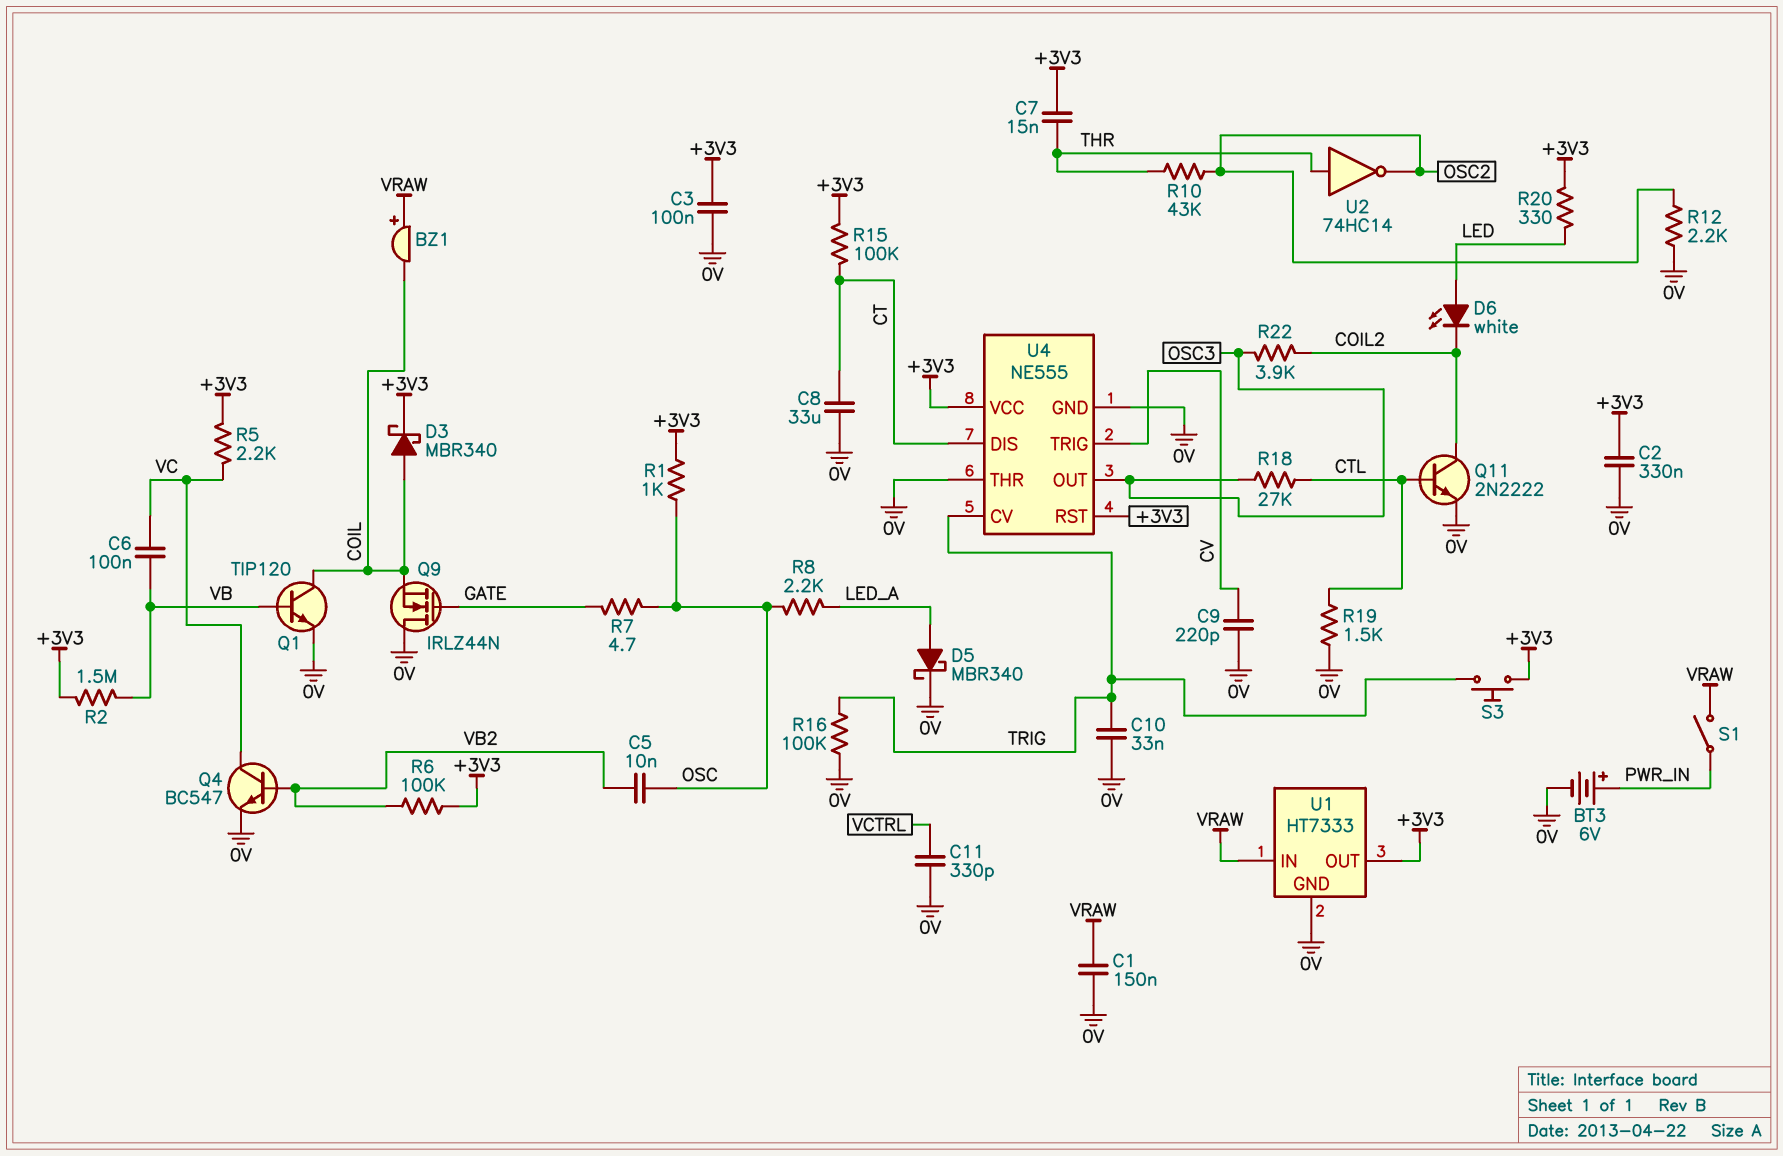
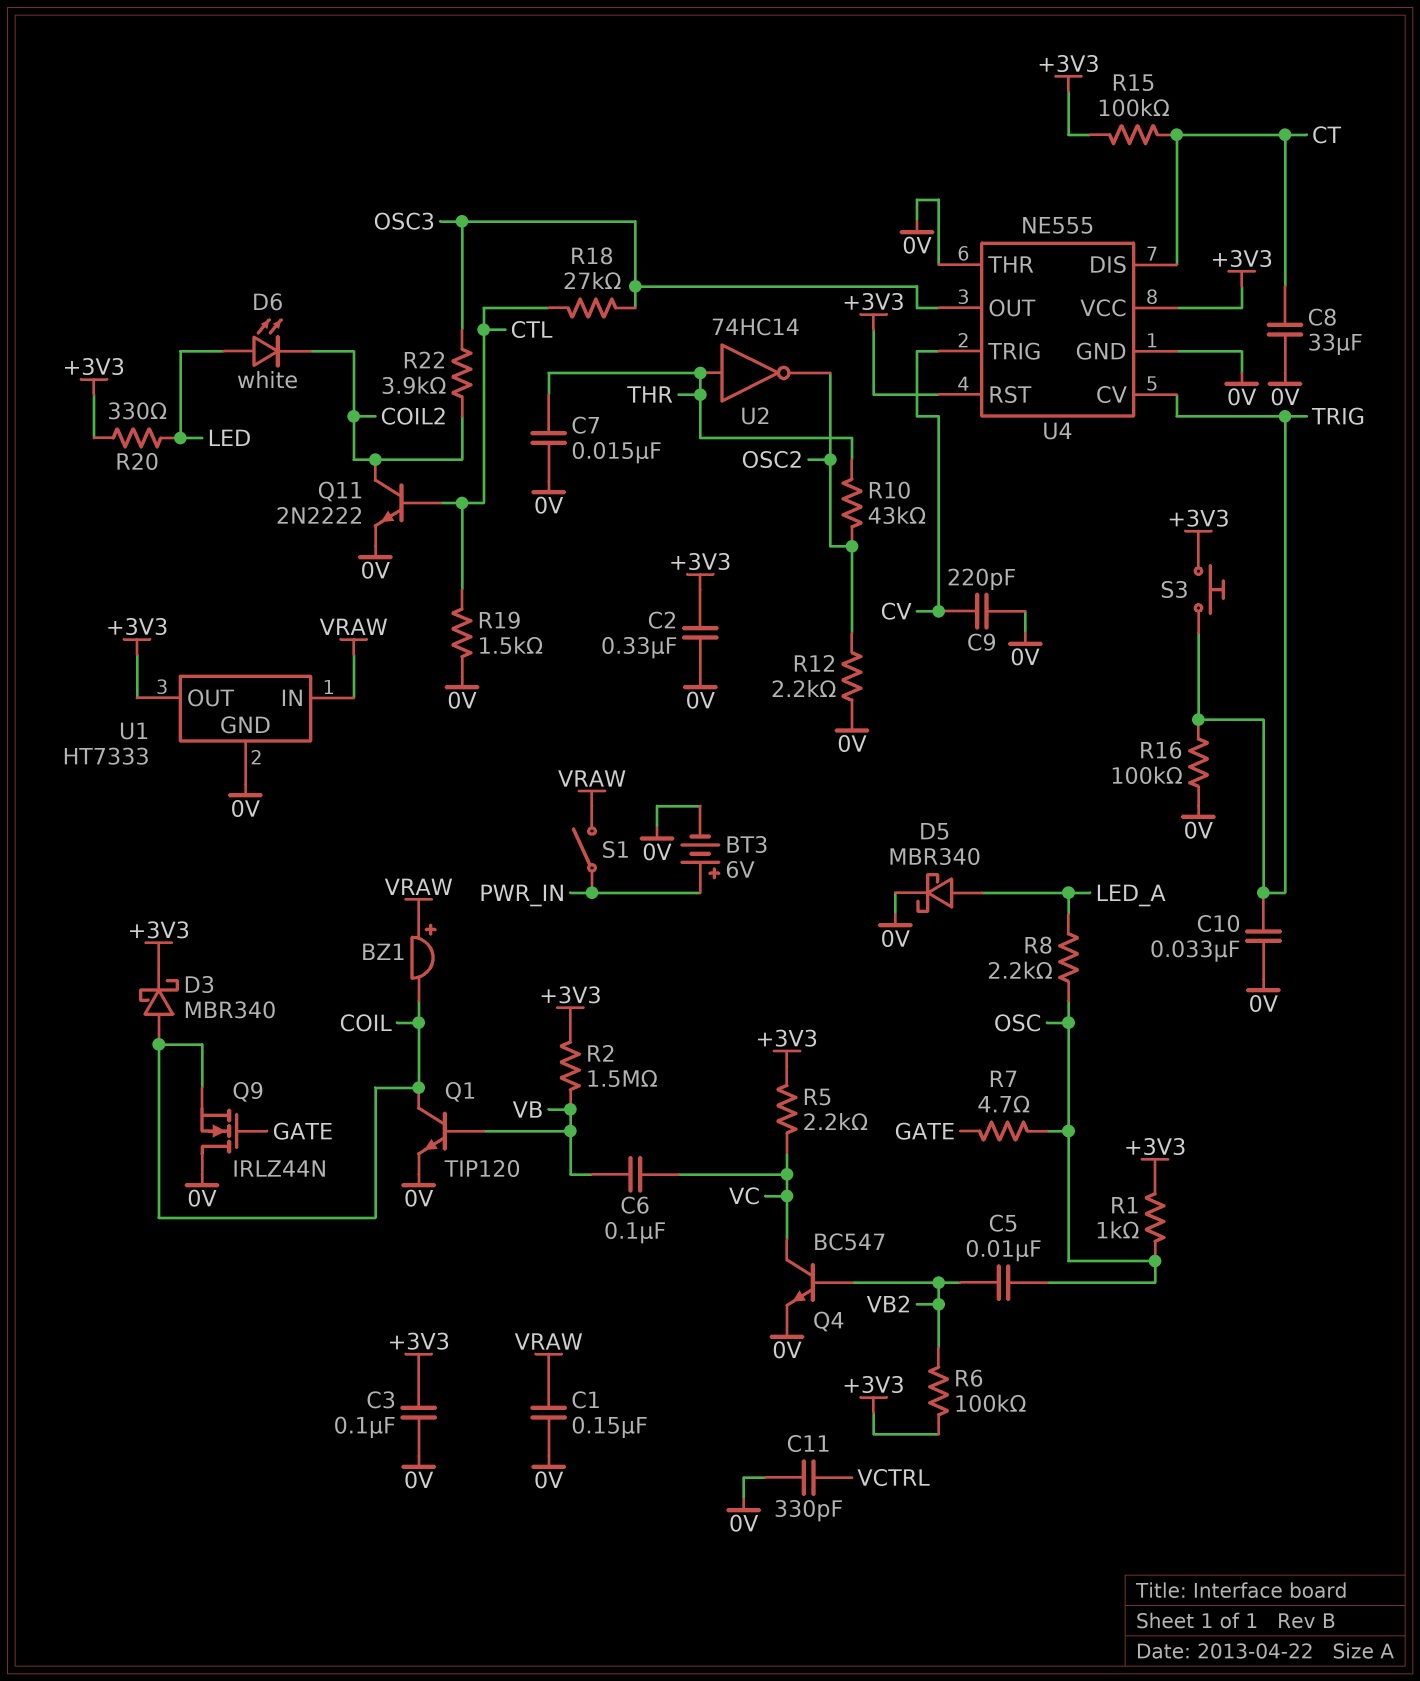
C7: 15nF (+3V3, THR) -> 15nF (0V, THR)

